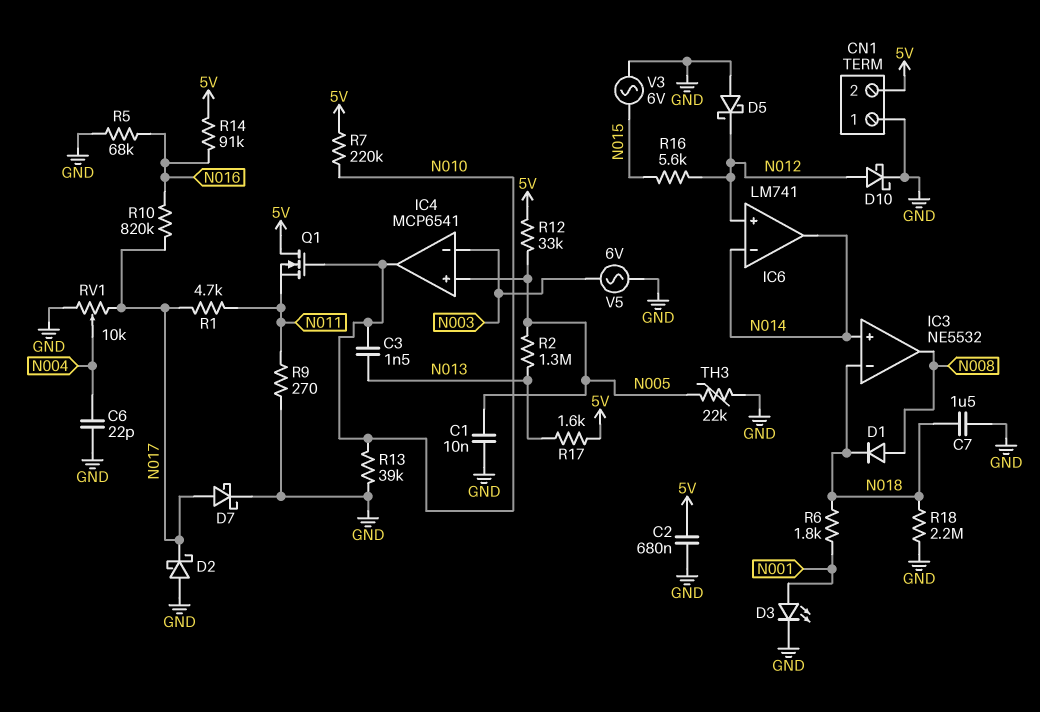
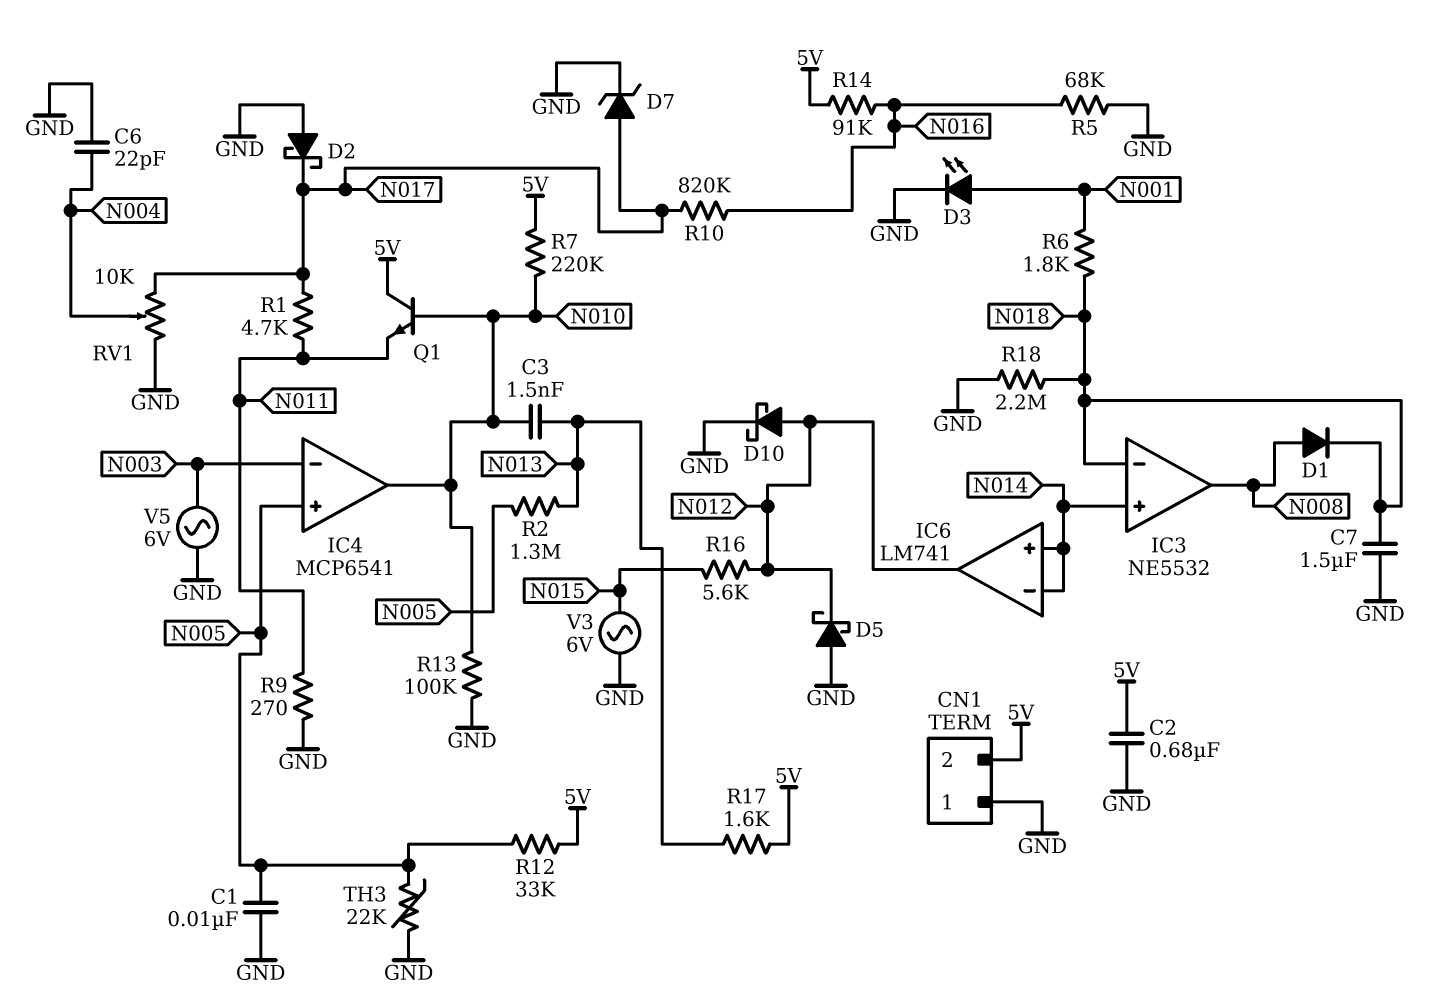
D7: schottky (A N017, K GND) -> zener (A N017, K GND)
IC6 pin in+: N012 -> N014
IC6 pin out: N014 -> N012
Q1: NMOS (G N010, D 5V, S N011) -> NPN (B N010, C 5V, E N011)
R13: 39k (GND, N010) -> 100k (GND, N010)

